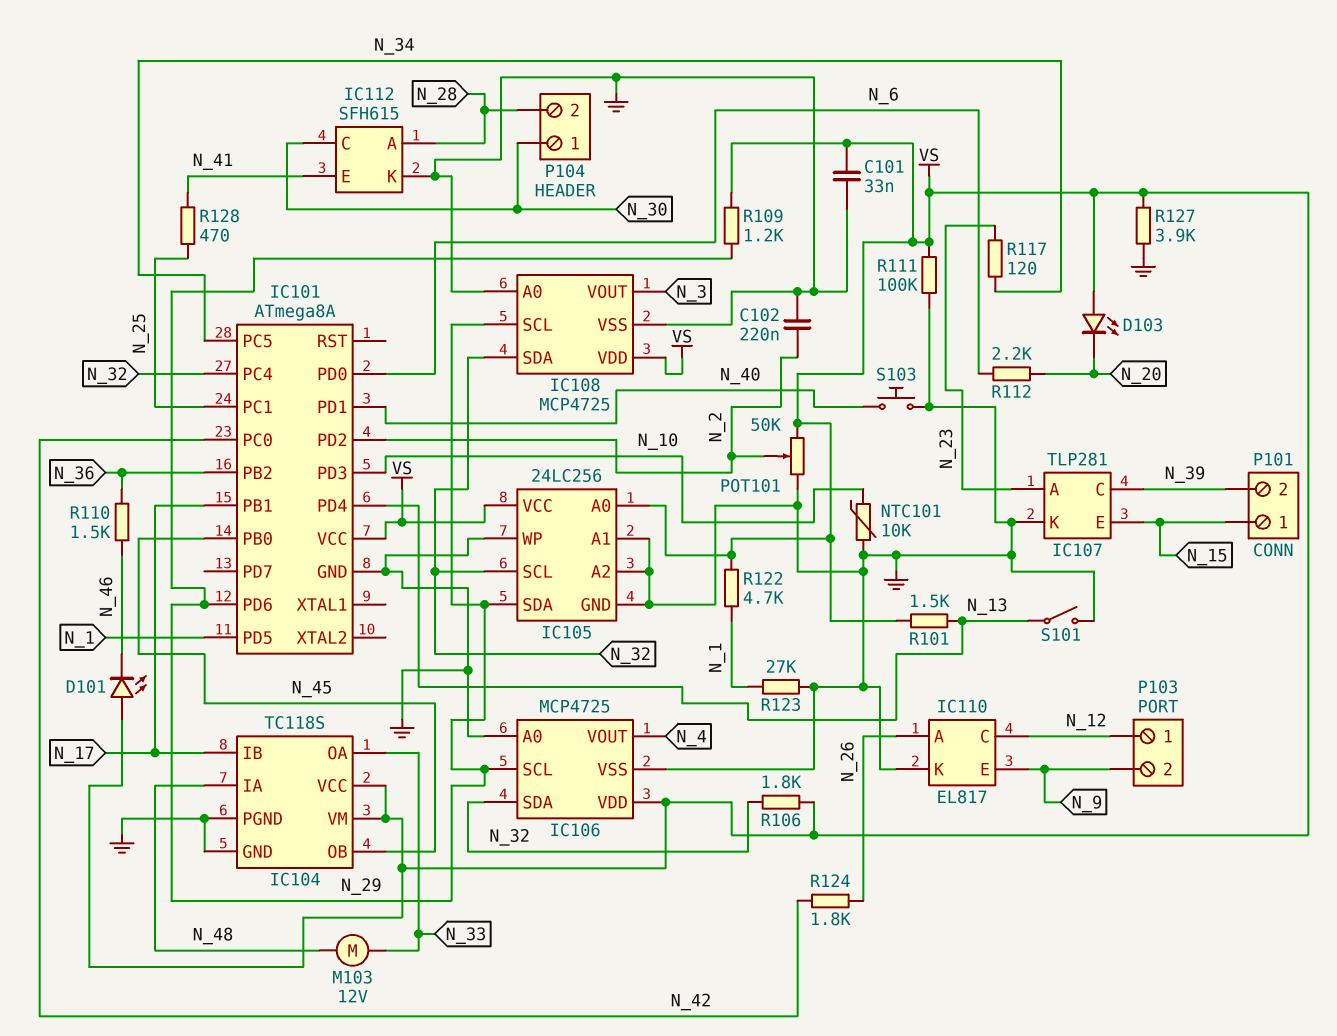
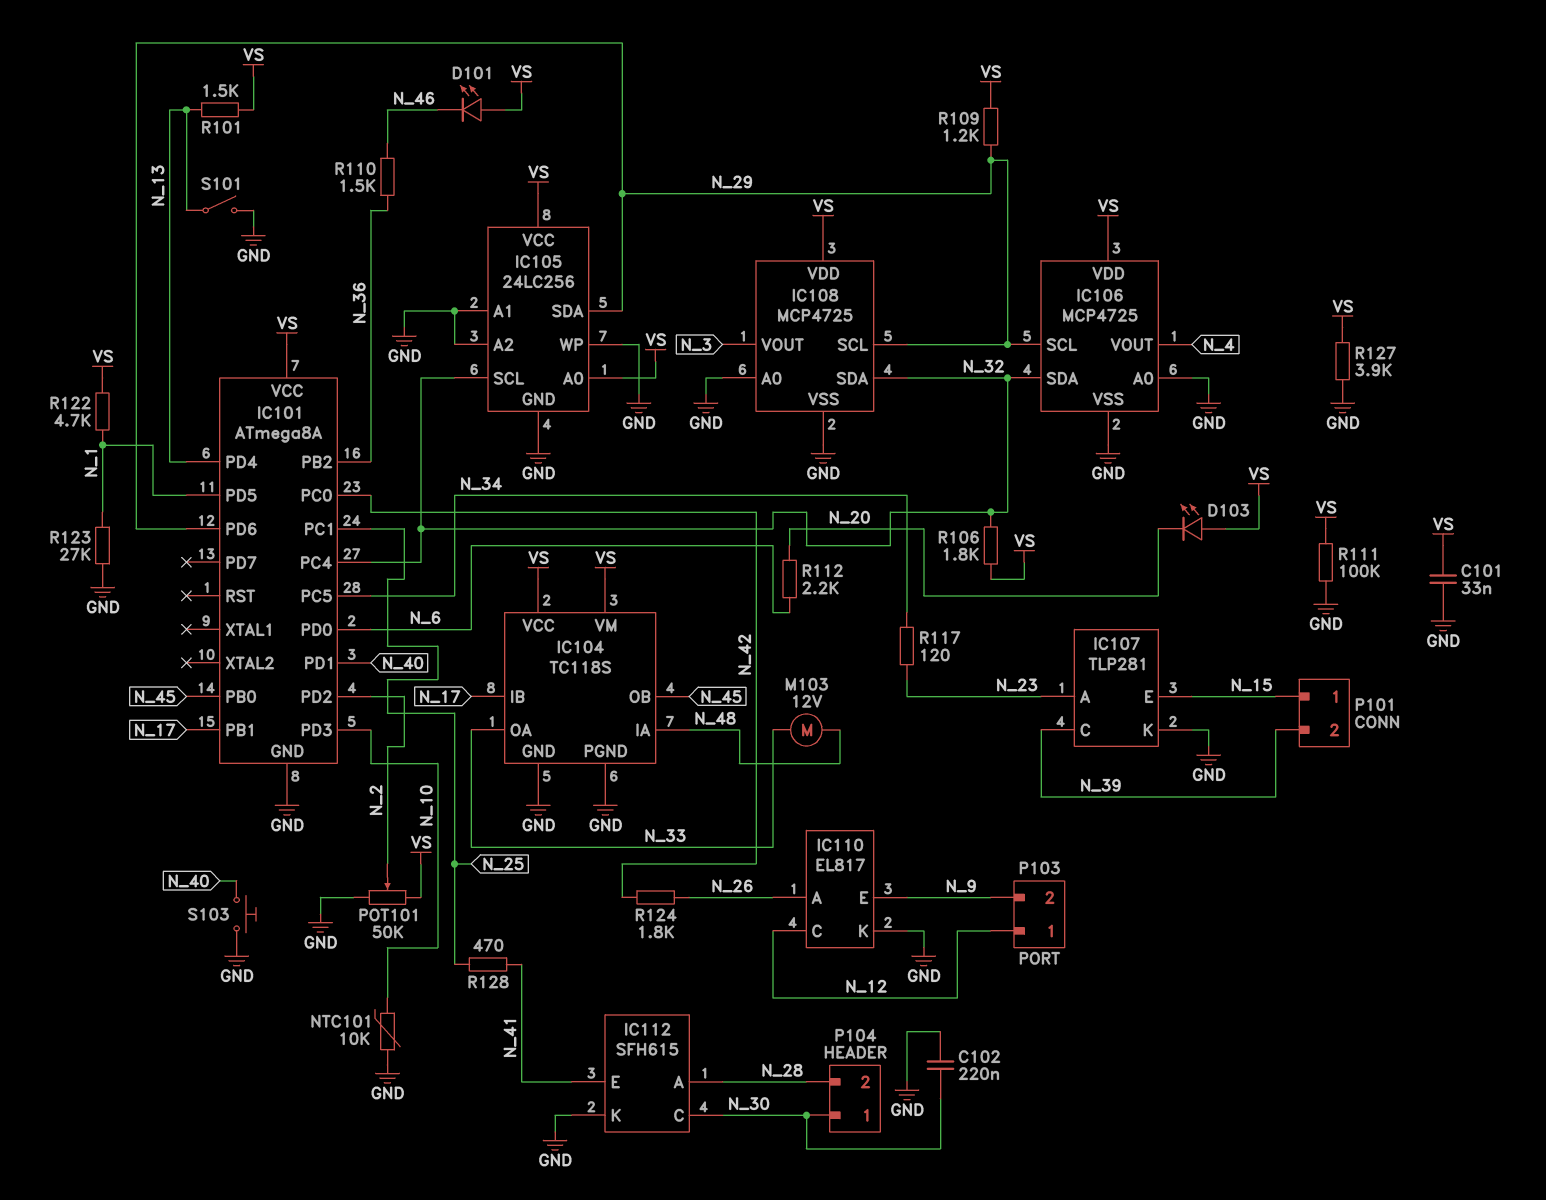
C102: 220nF (GND, N_2) -> 220nF (GND, N_30)

